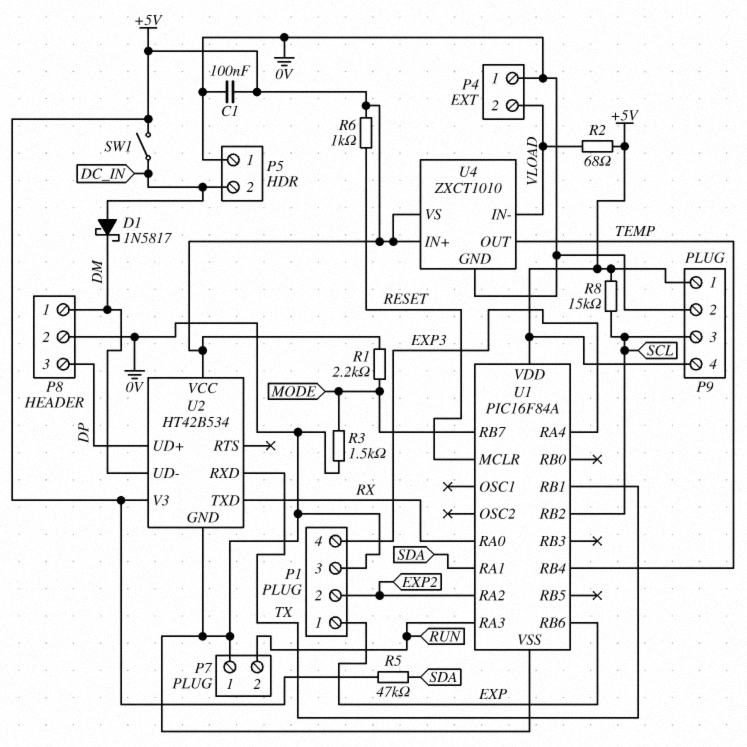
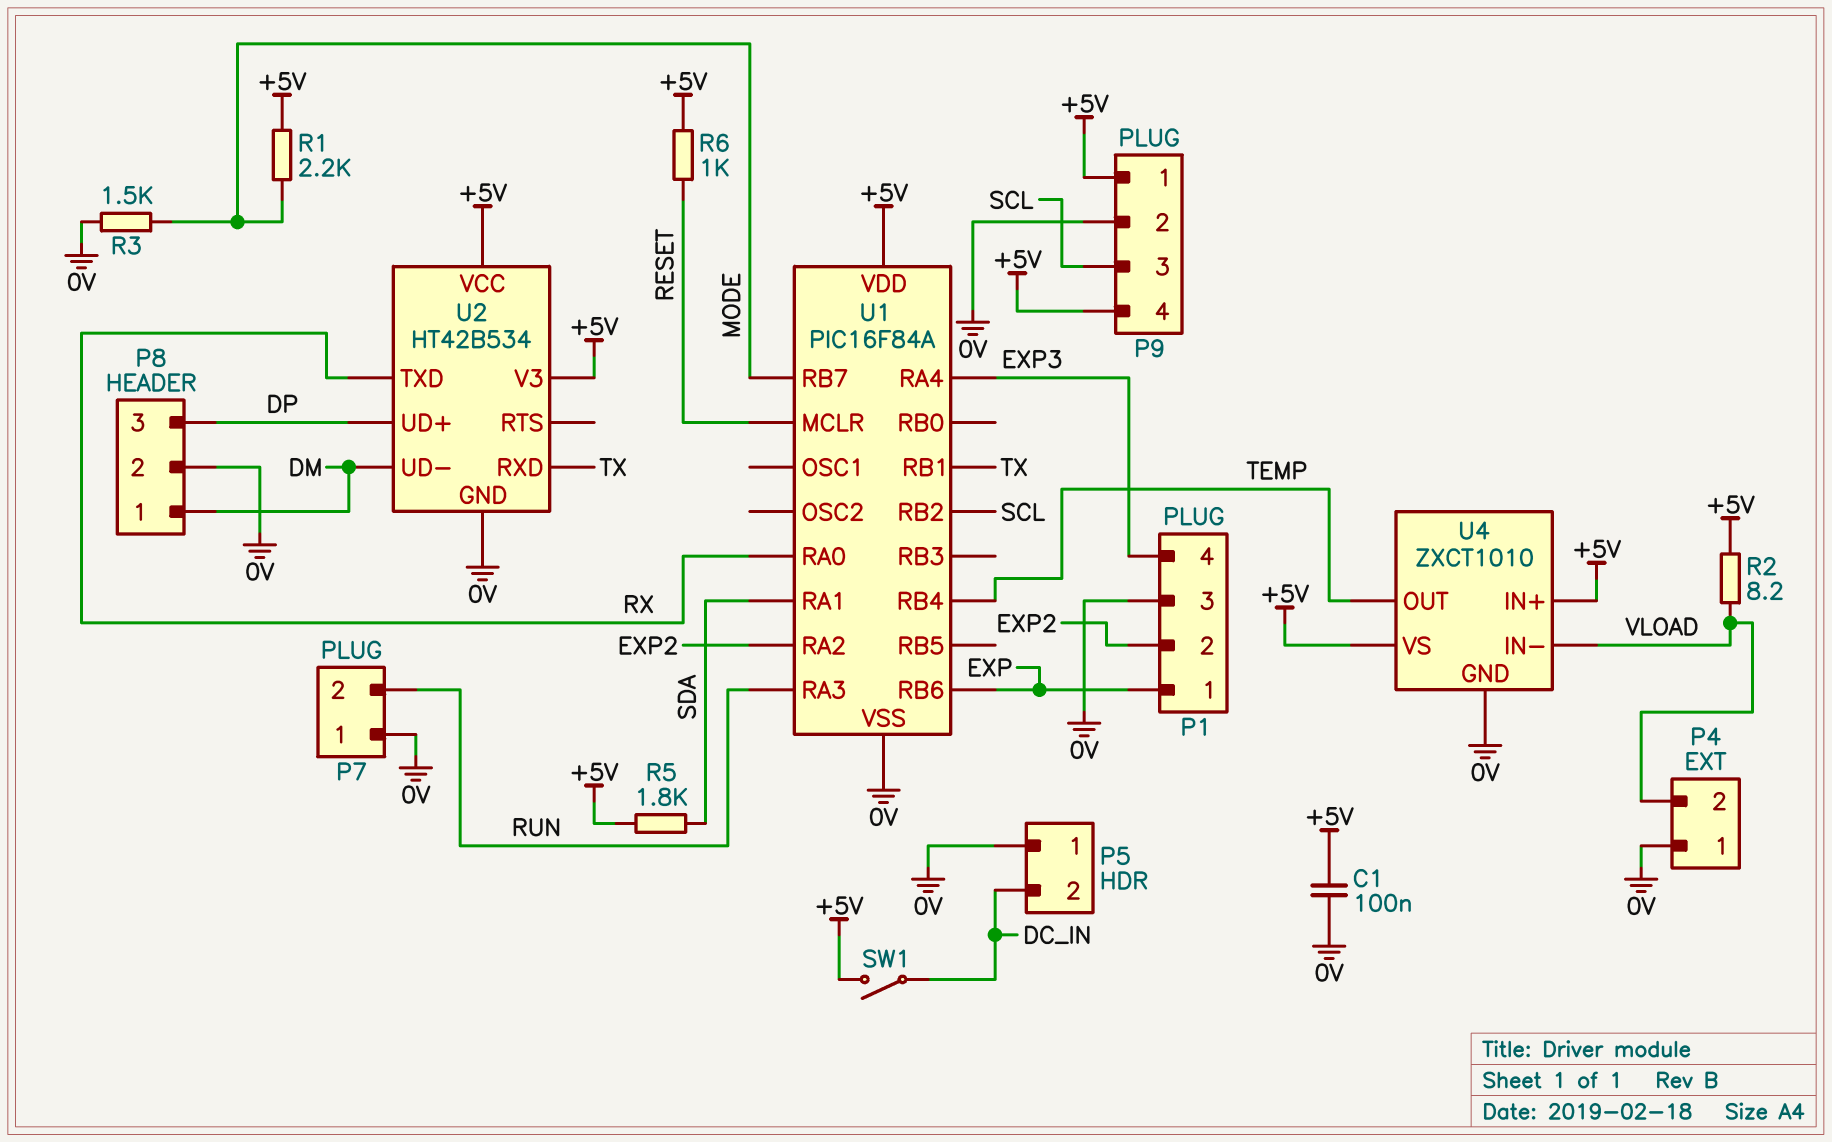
D1: schottky 1N5817 (A DC_IN, K DM) -> none
R2: 68 (+5V, VLOAD) -> 8.2 (+5V, VLOAD)
R5: 47k (+5V, SDA) -> 1.8k (+5V, SDA)
R8: 15k (+5V, SCL) -> none

